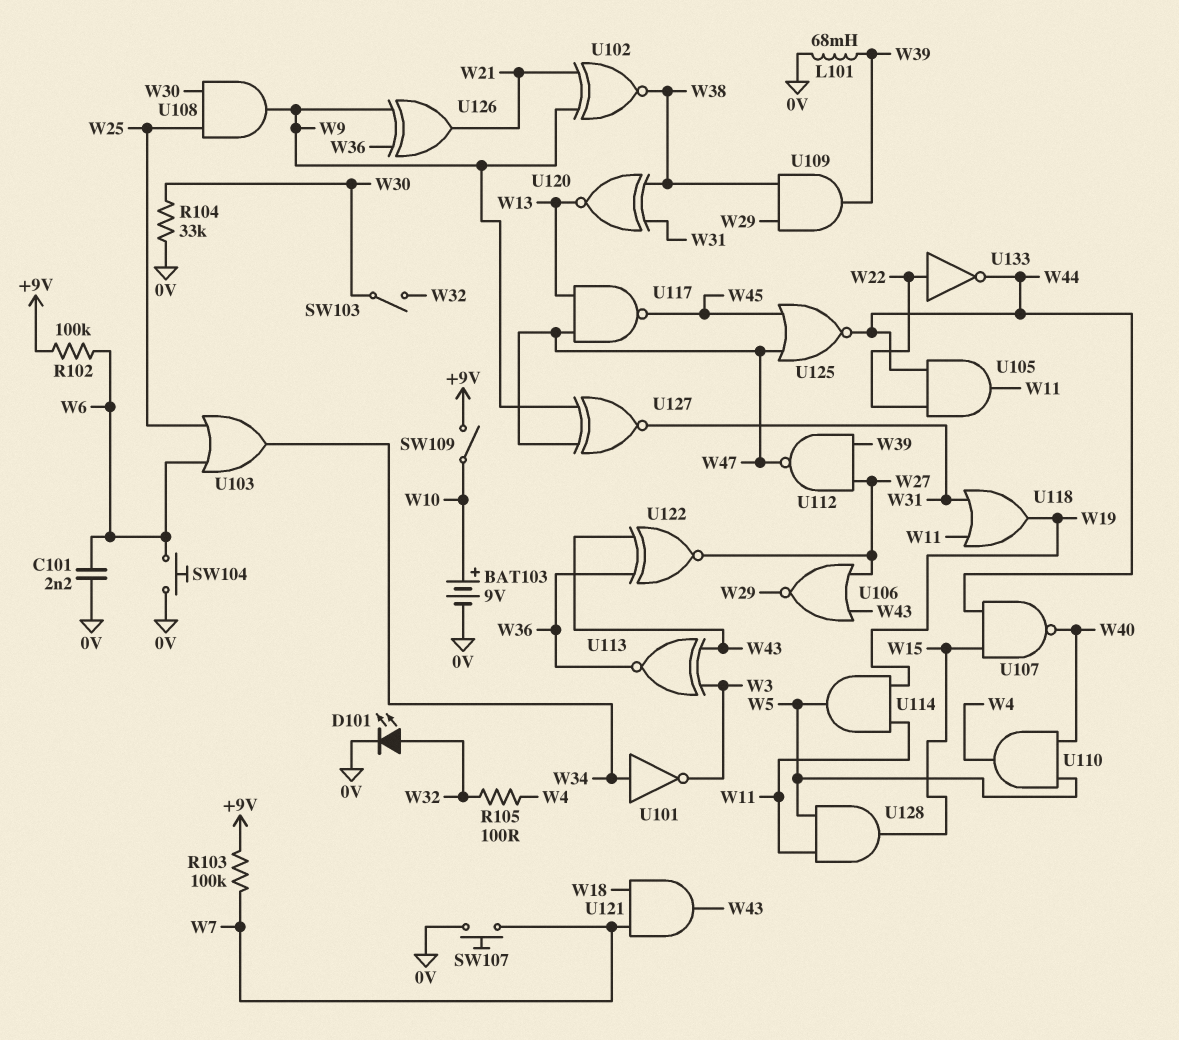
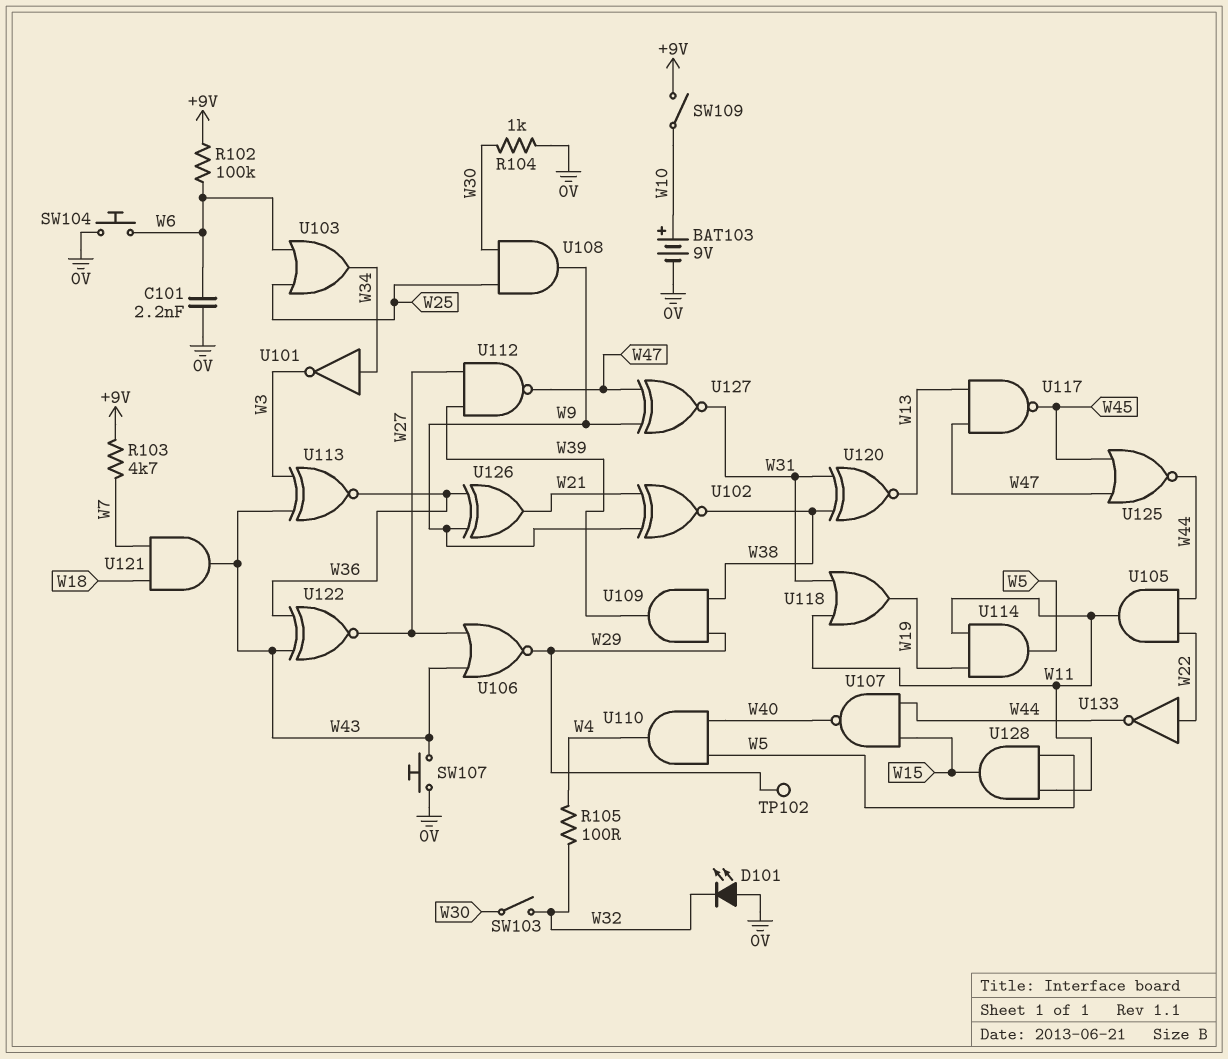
D101: LED (A W32, K 0V) -> LED (A 0V, K W32)
L101: 68mH (0V, W39) -> none
R103: 100k (+9V, W7) -> 4.7k (+9V, W7)
R104: 33k (0V, W30) -> 1k (0V, W30)
SW107: button (0V, W7) -> button (0V, W43)
TP102: none -> test point (W29)

